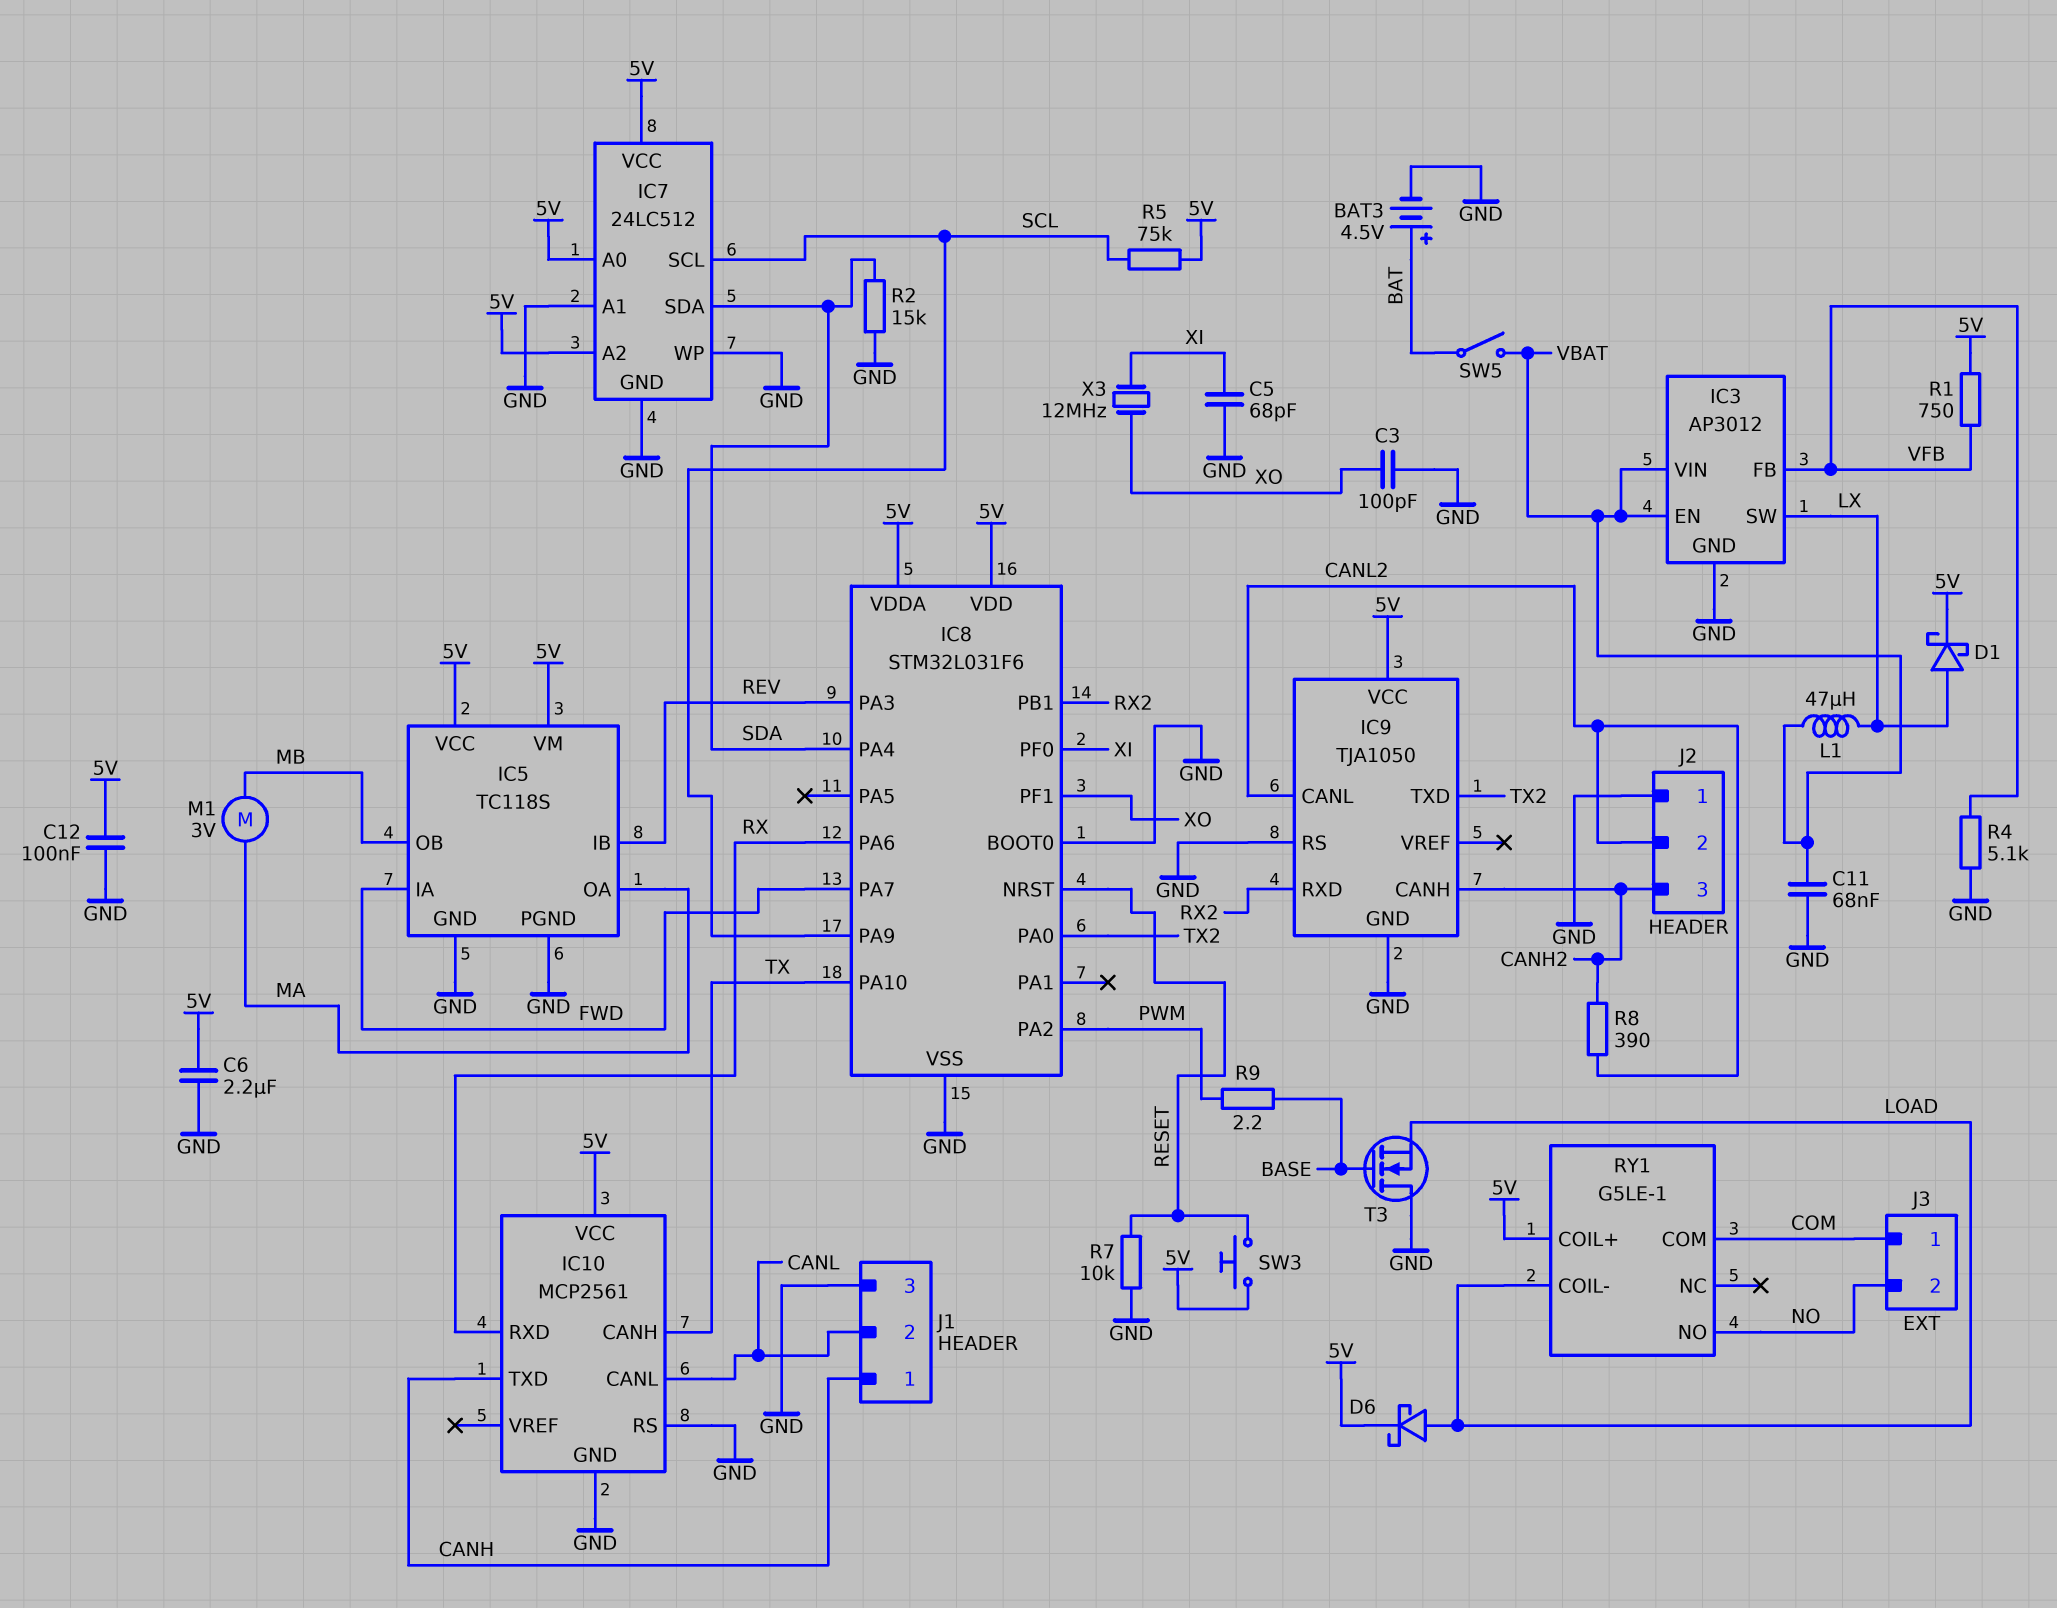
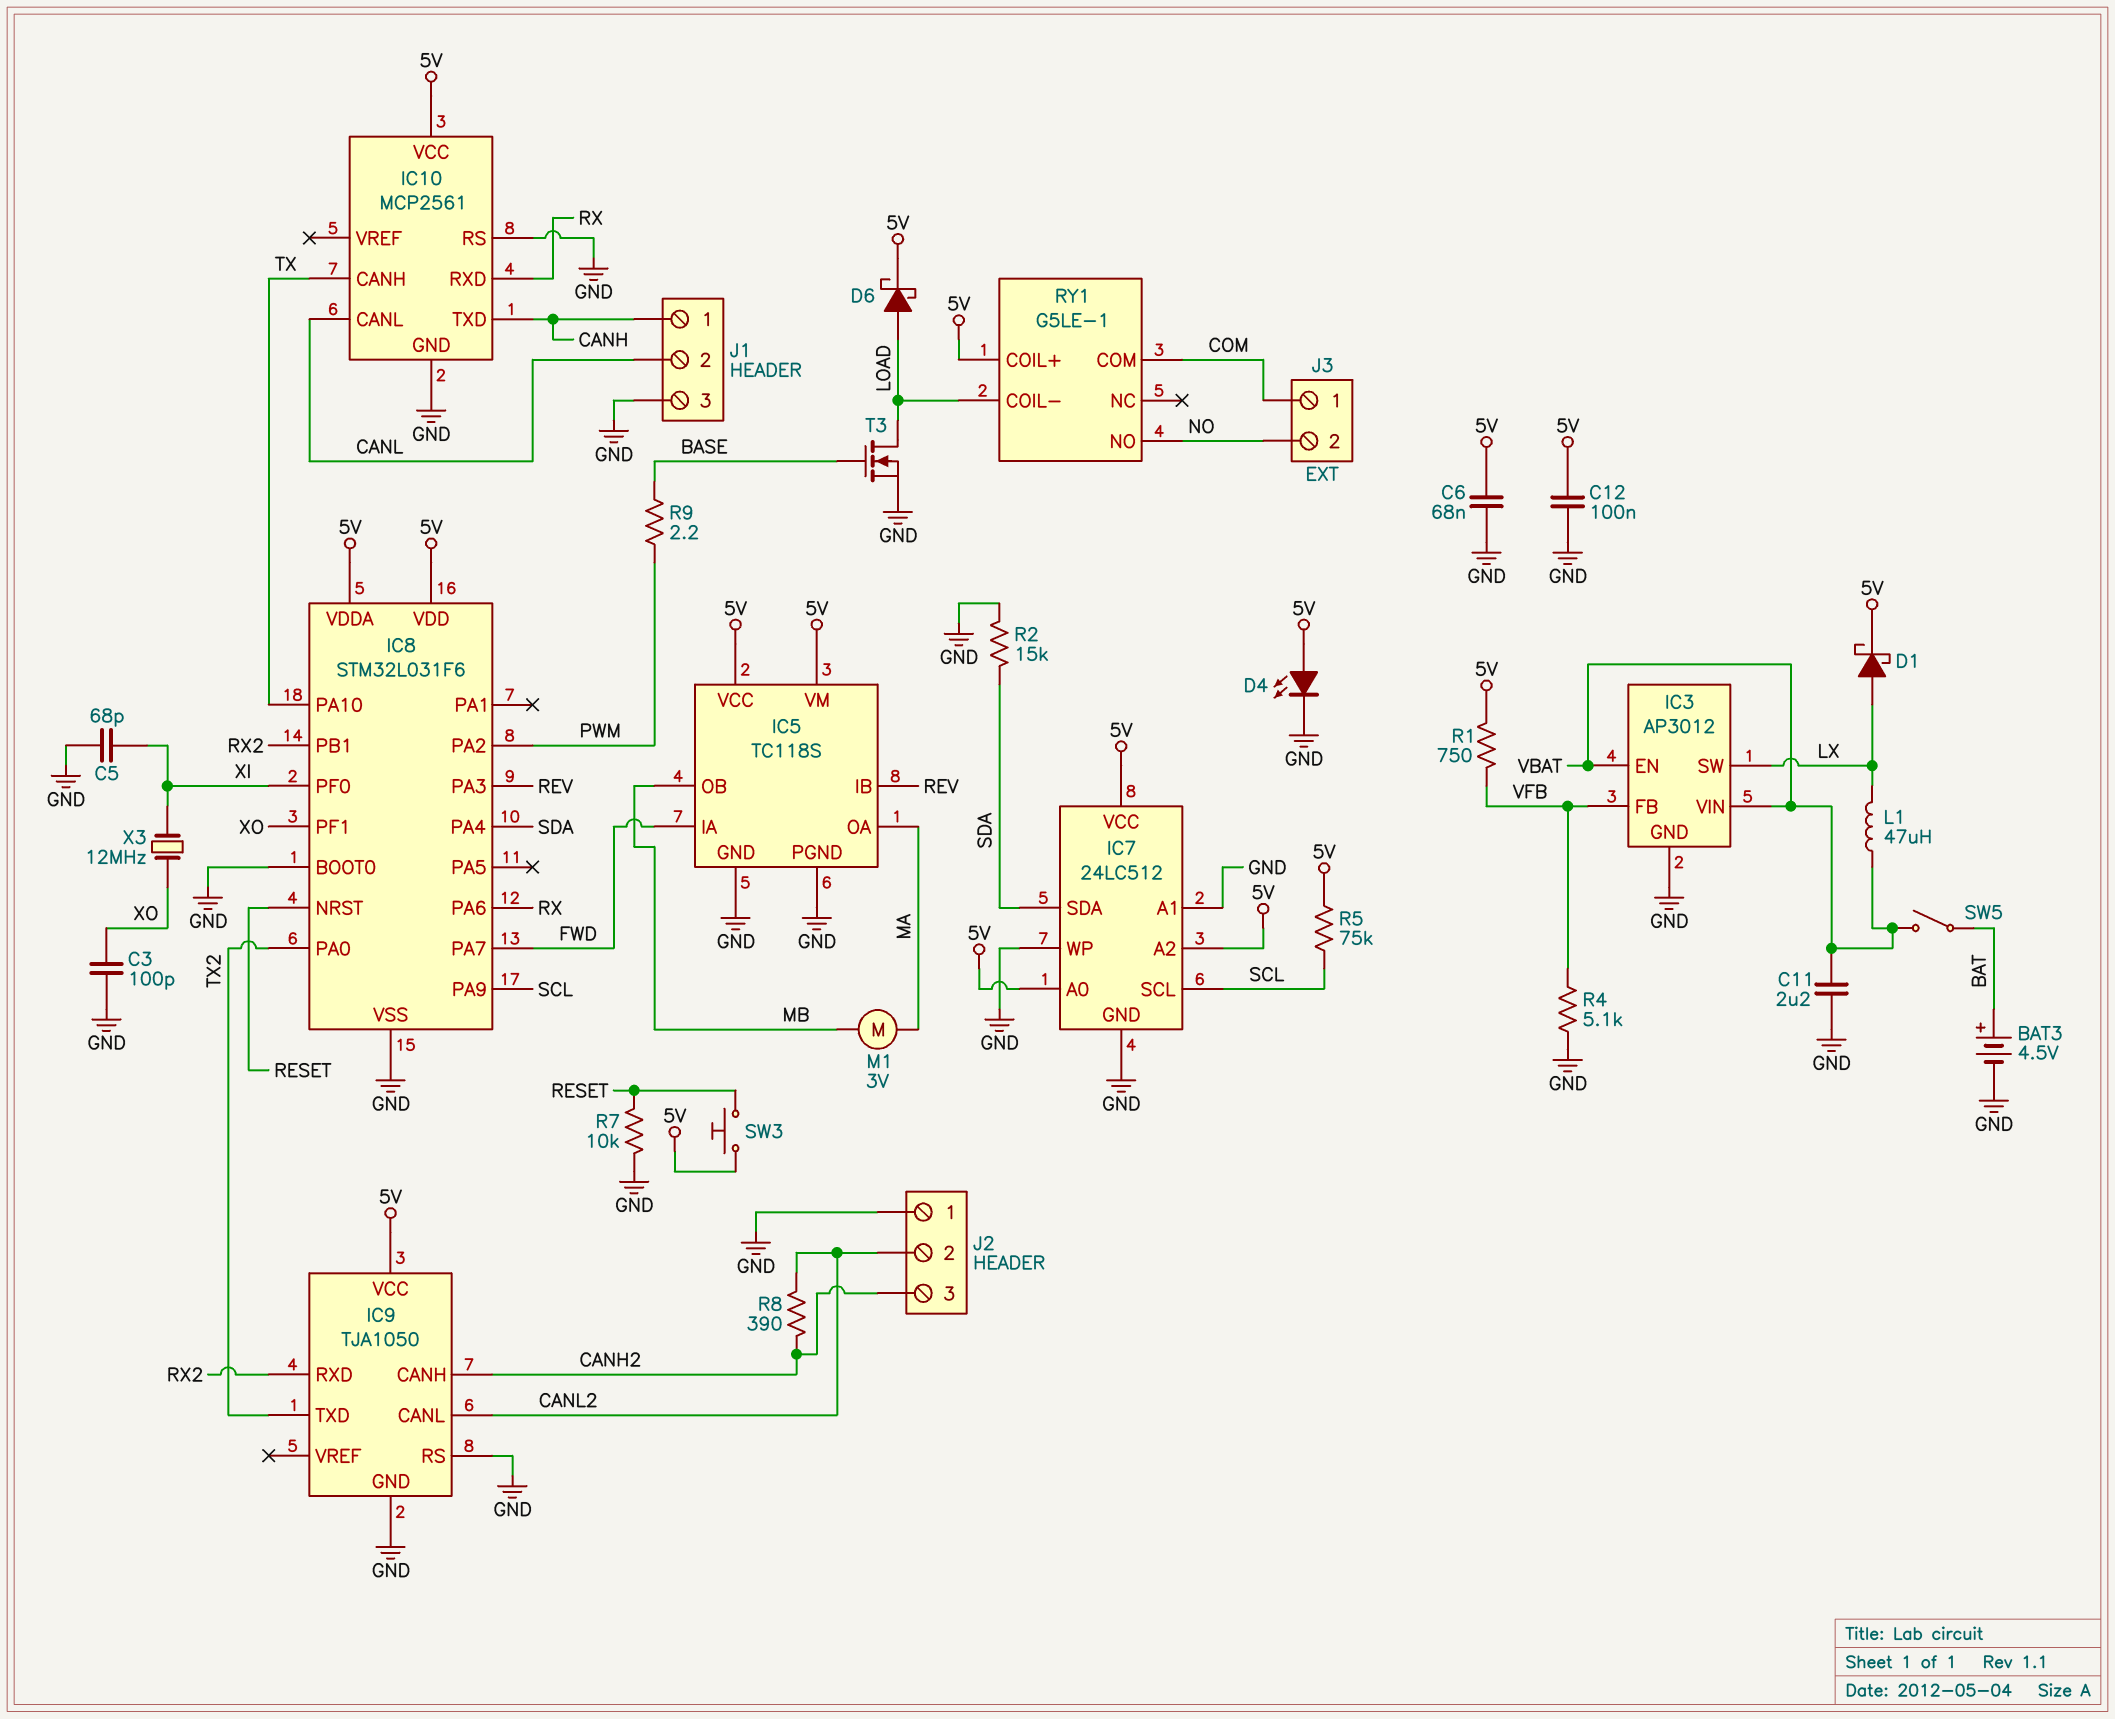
C6: 2.2uF (5V, GND) -> 68nF (5V, GND)
C11: 68nF (GND, VBAT) -> 2.2uF (GND, VBAT)
D4: none -> LED (A 5V, K GND)
T3: NMOS (G BASE, D GND, S LOAD) -> NMOS (G BASE, D LOAD, S GND)

